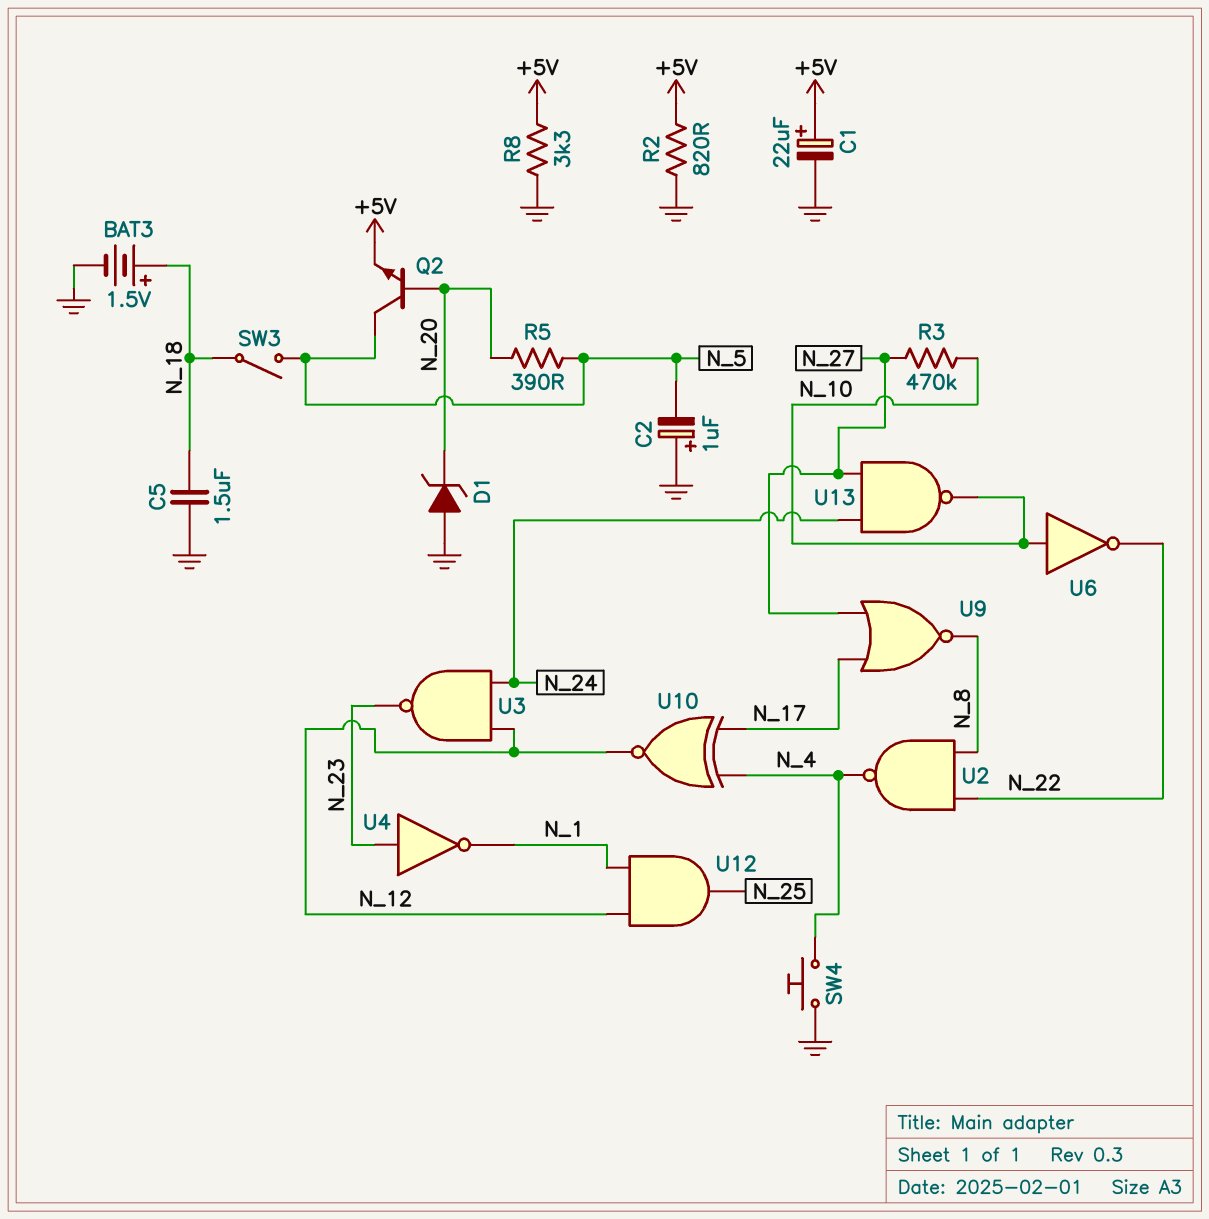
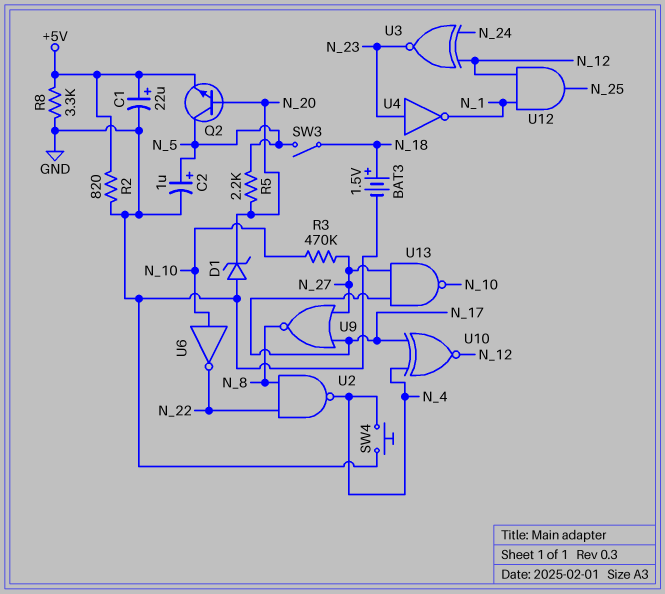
C2: 1uF (plus GND, minus N_5) -> 1uF (plus N_5, minus GND)
C5: 1.5uF (GND, N_18) -> none
R5: 390 (N_5, N_20) -> 2.2k (N_5, N_20)
U3: NAND (in N_12, in N_24, out N_23) -> XNOR (in N_12, in N_24, out N_23)
U13: NAND (in N_24, in N_27, out N_10) -> NAND (in N_17, in N_27, out N_10)

